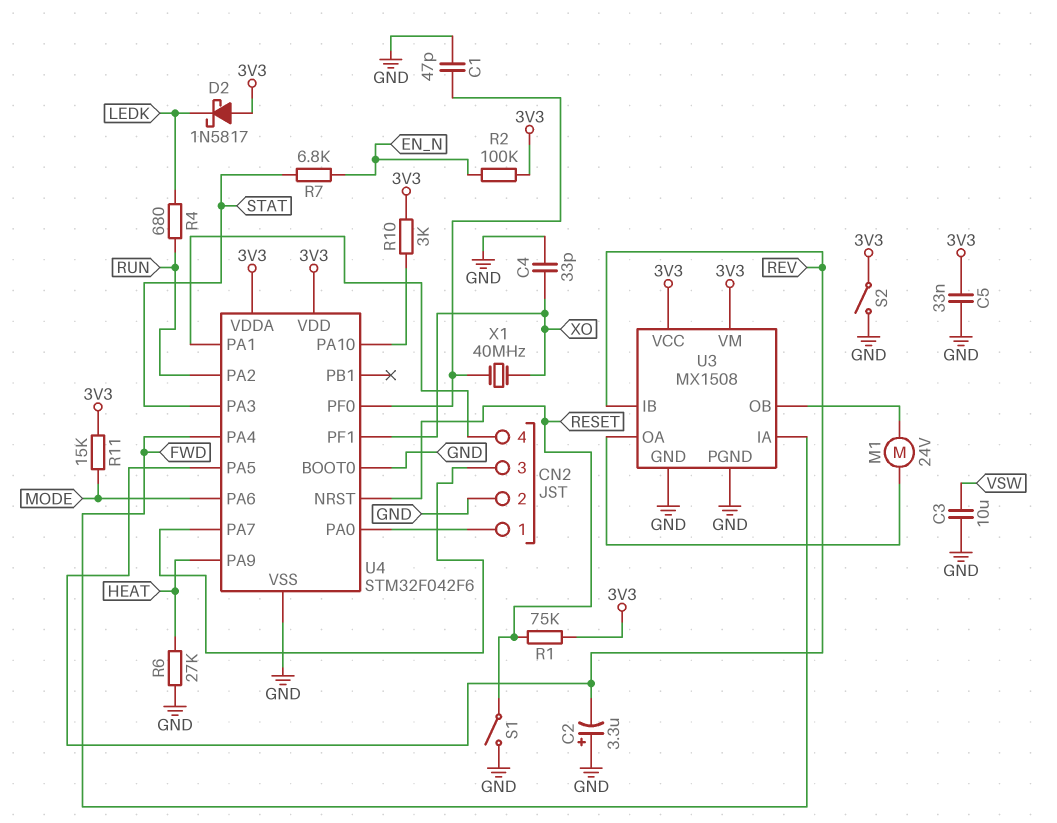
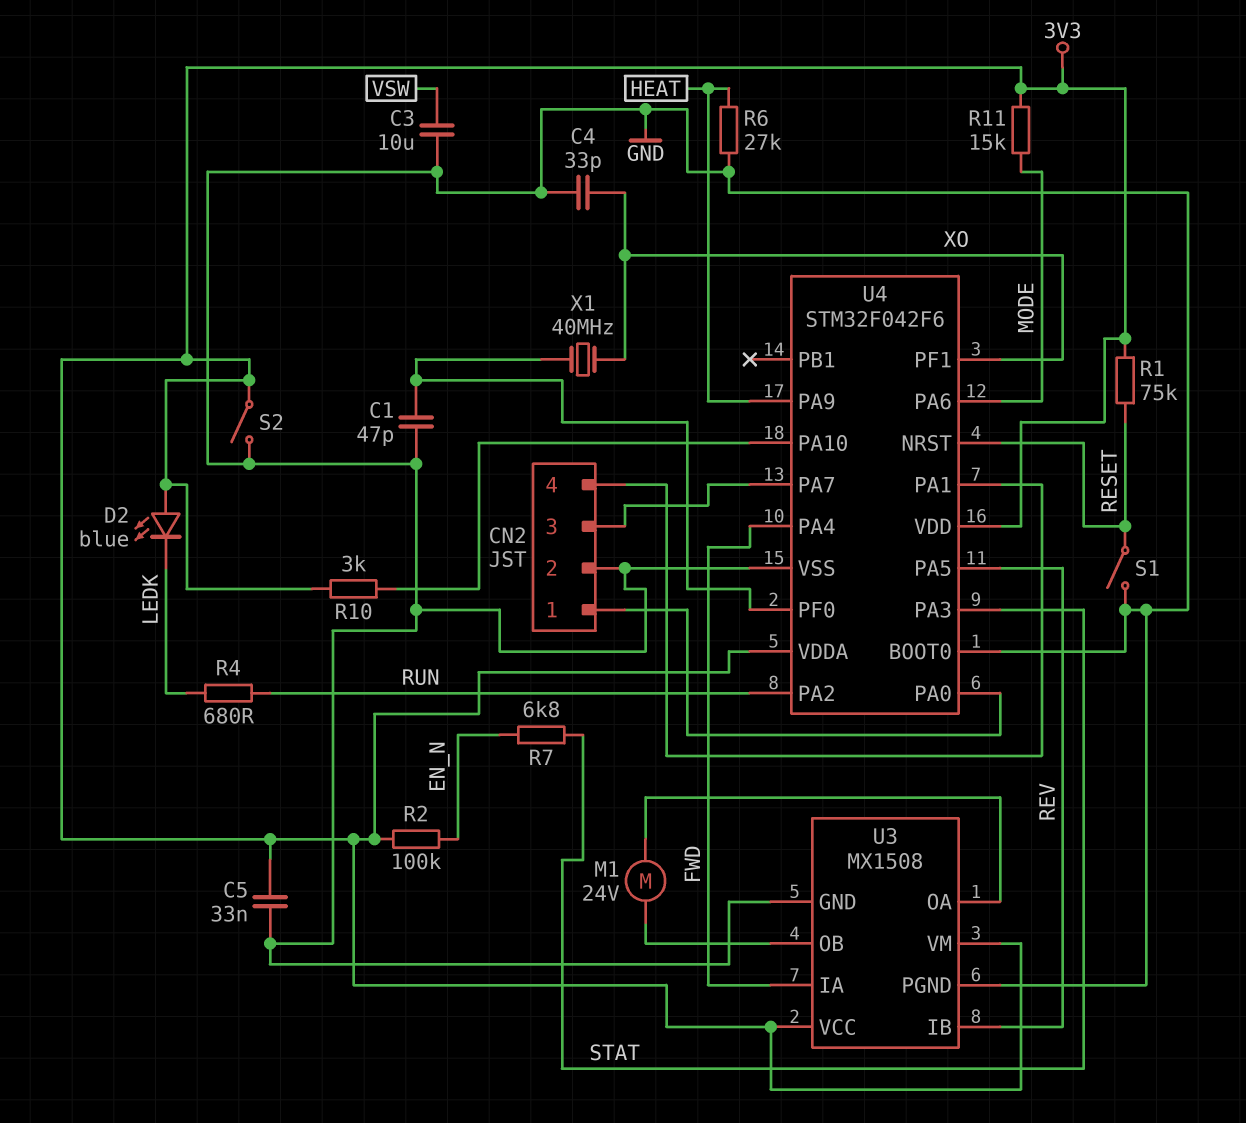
C2: 3.3uF (plus GND, minus REV) -> none
D2: schottky 1N5817 (A 3V3, K LEDK) -> LED blue (A 3V3, K LEDK)

